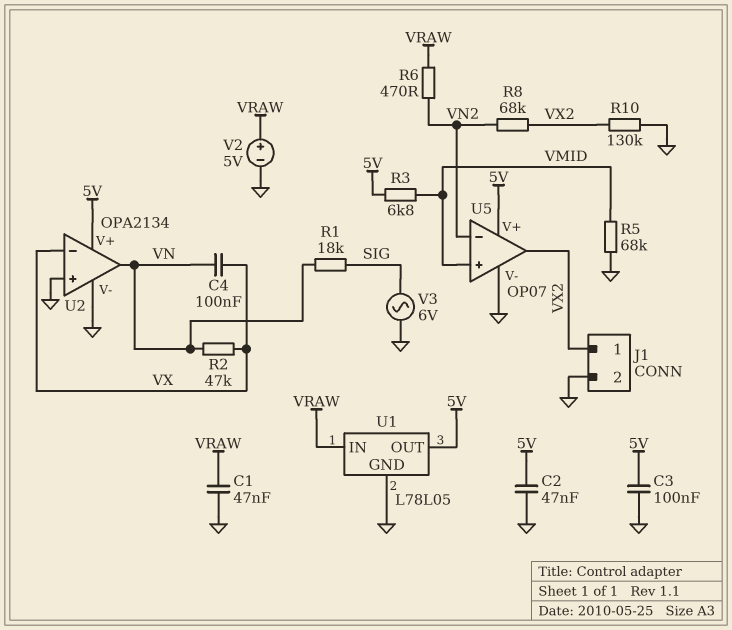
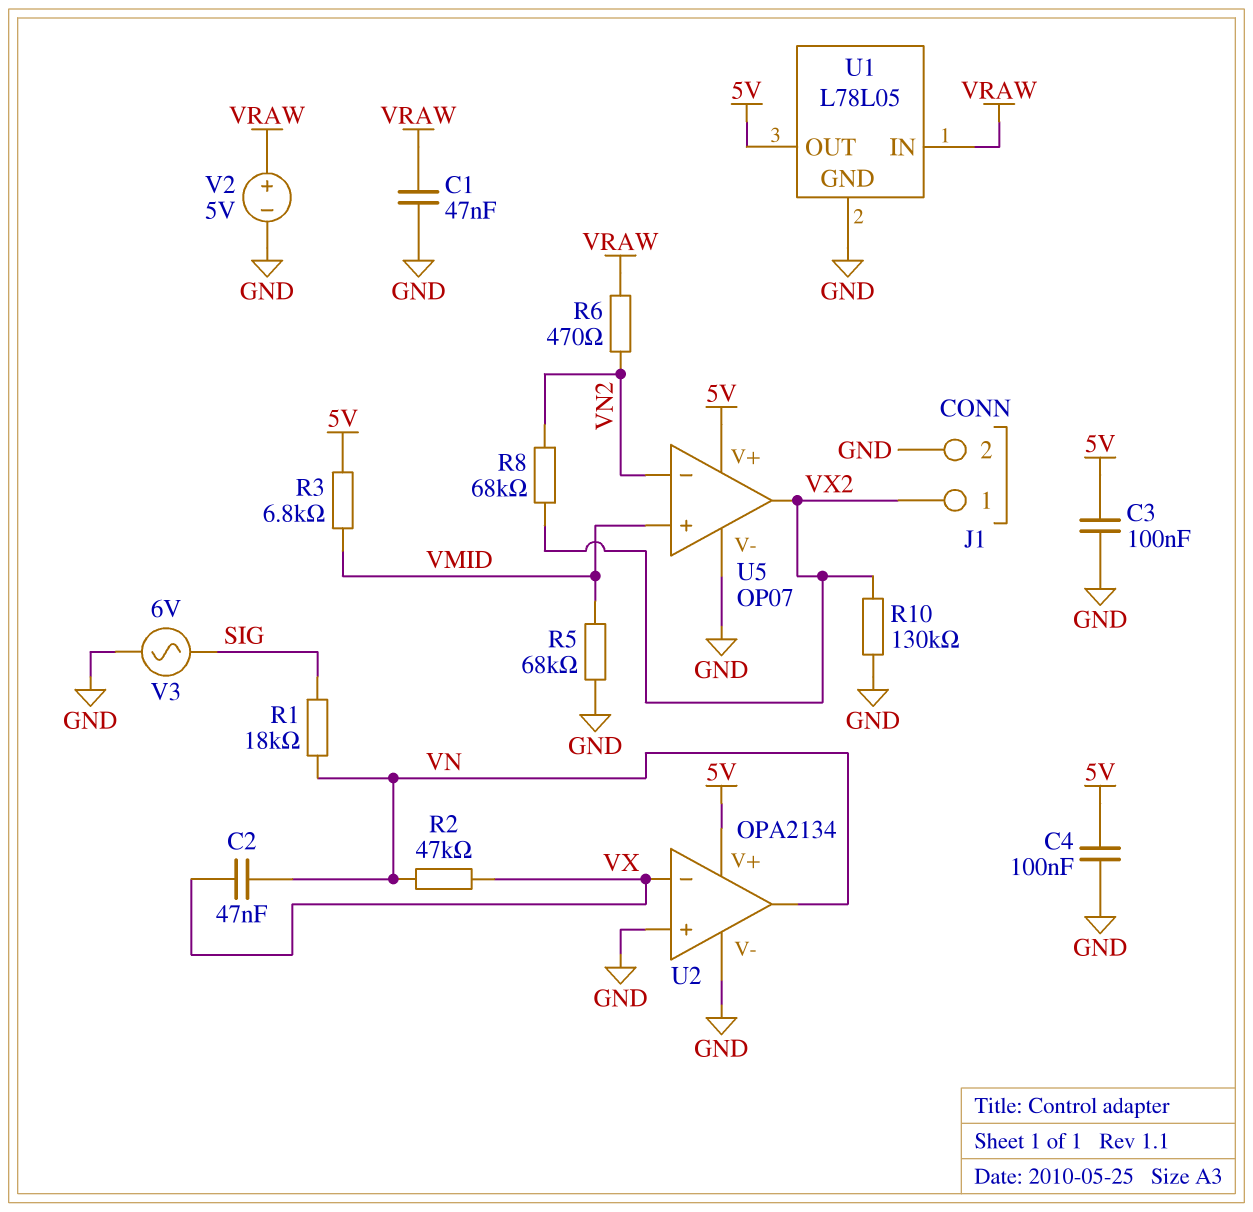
C2: 47nF (5V, GND) -> 47nF (VN, VX)
C4: 100nF (VN, VX) -> 100nF (5V, GND)

